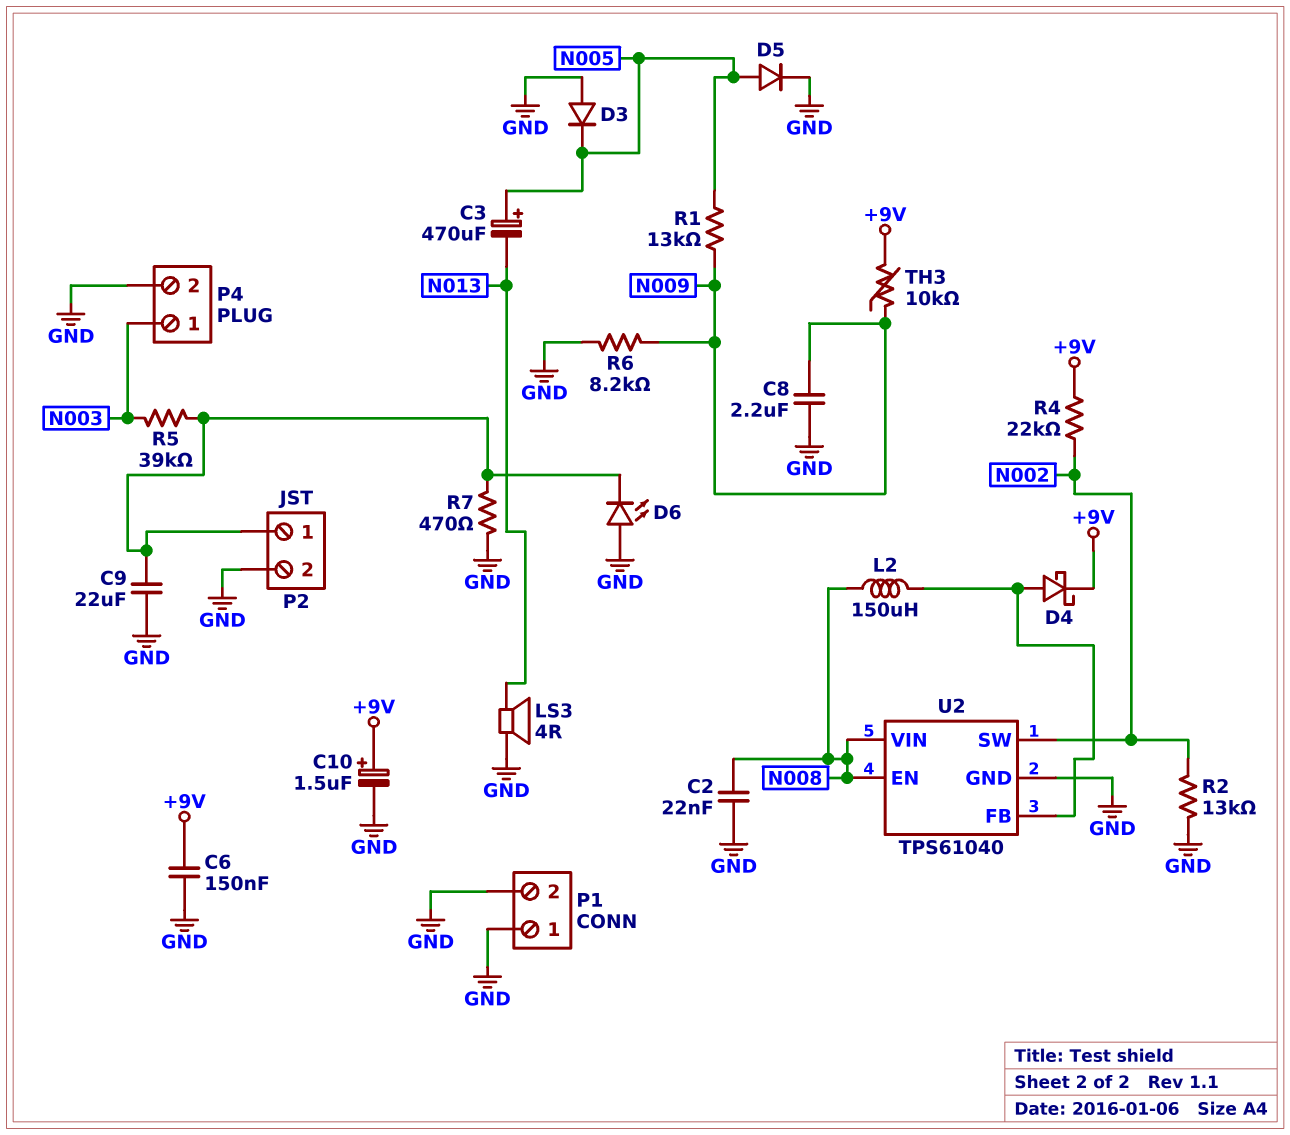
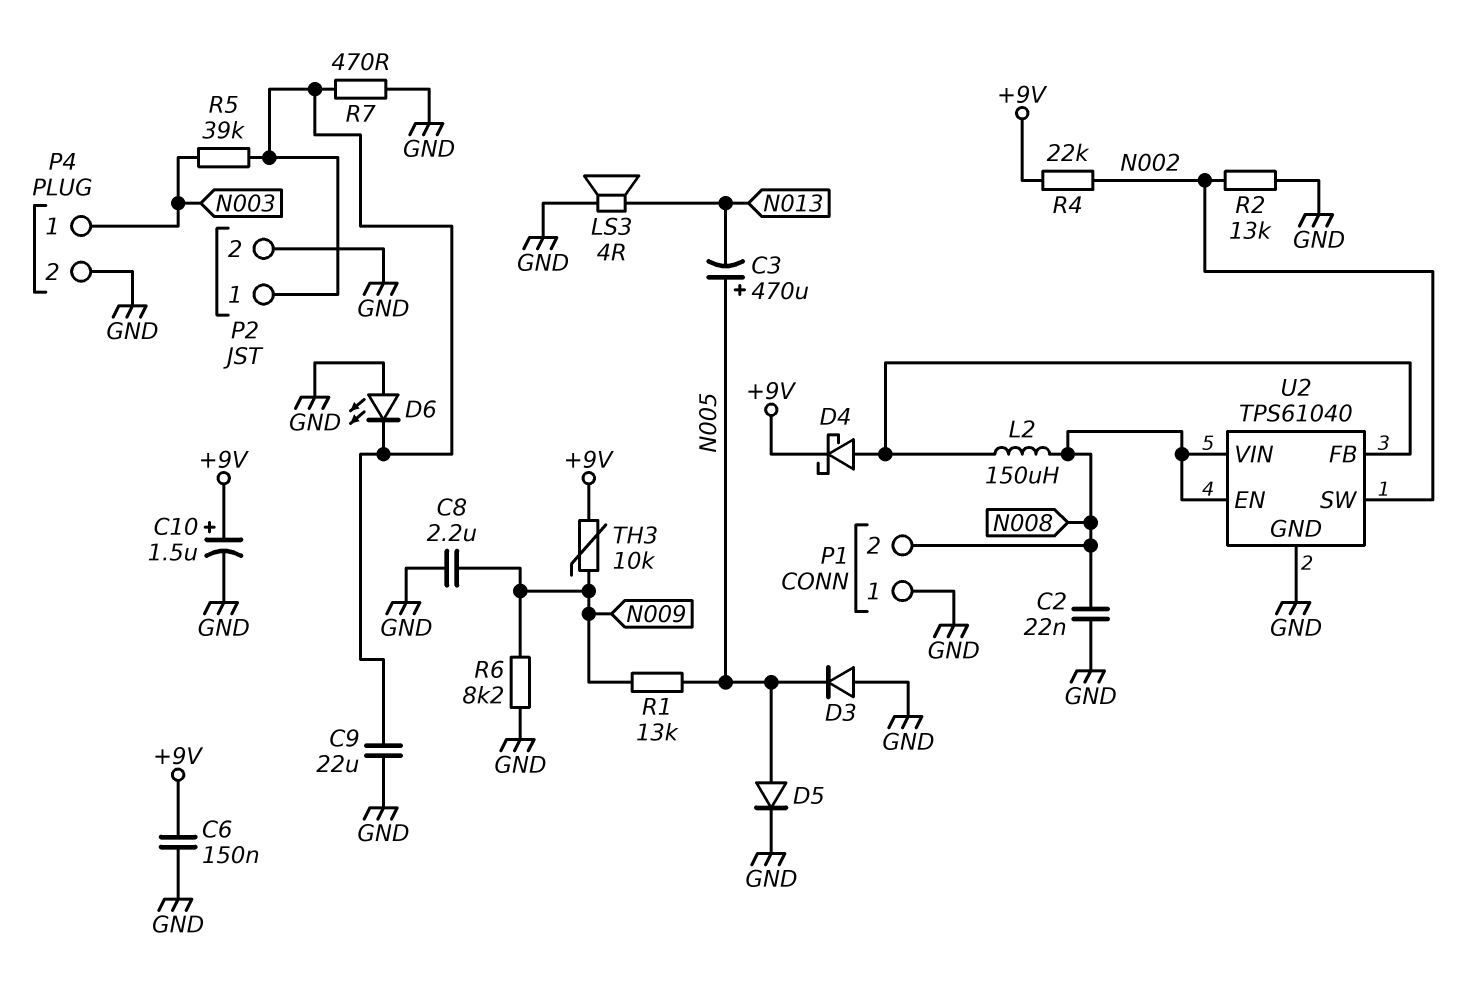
P1 pin 2: GND -> N008

